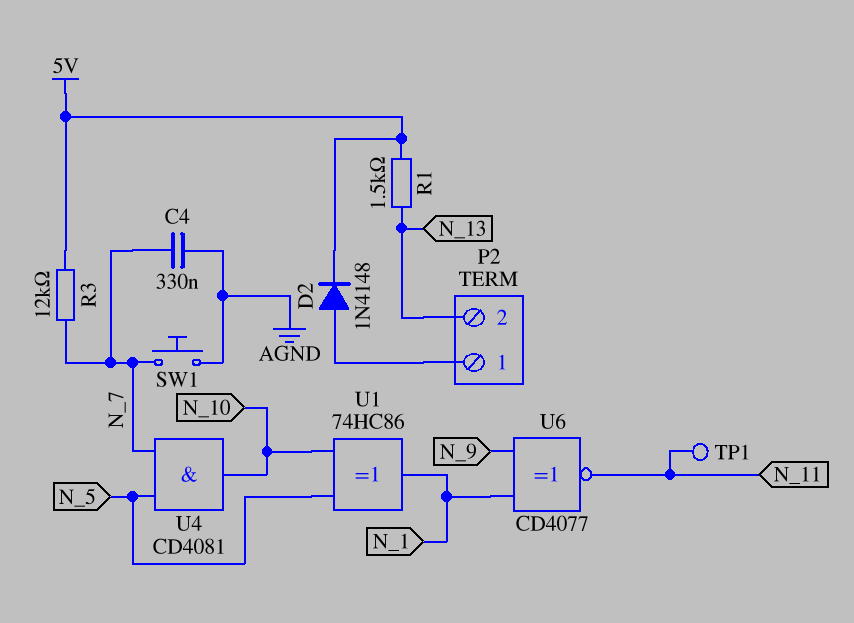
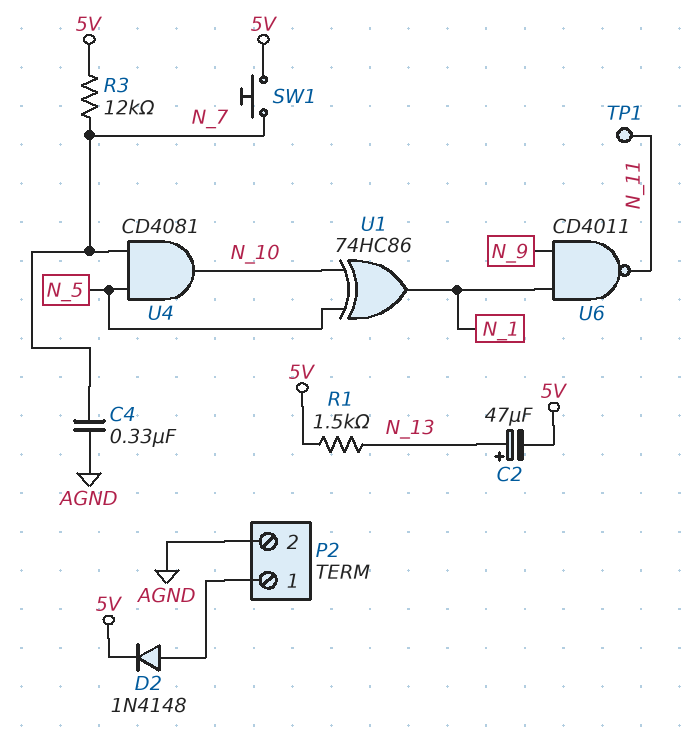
C2: none -> 47uF (plus N_13, minus 5V)
P2 pin 2: N_13 -> AGND
SW1: button (AGND, N_7) -> button (5V, N_7)
U6: XNOR CD4077 (in N_1, in N_9, out N_11) -> NAND CD4011 (in N_1, in N_9, out N_11)

